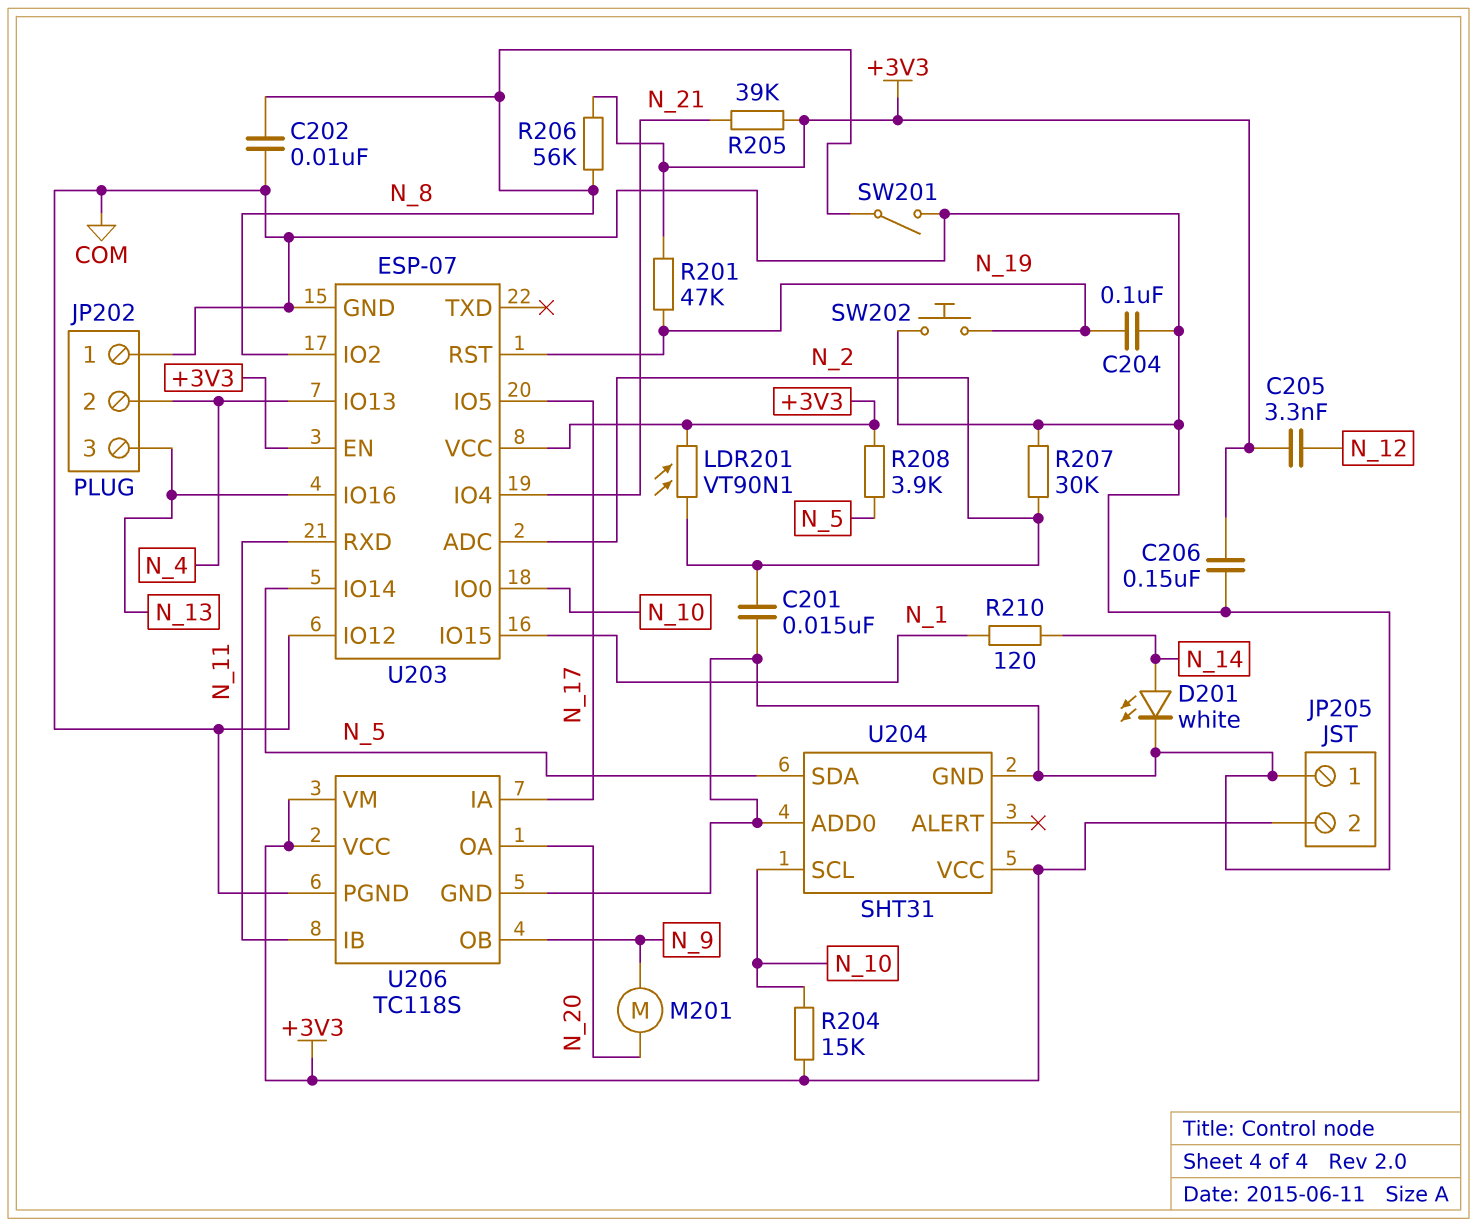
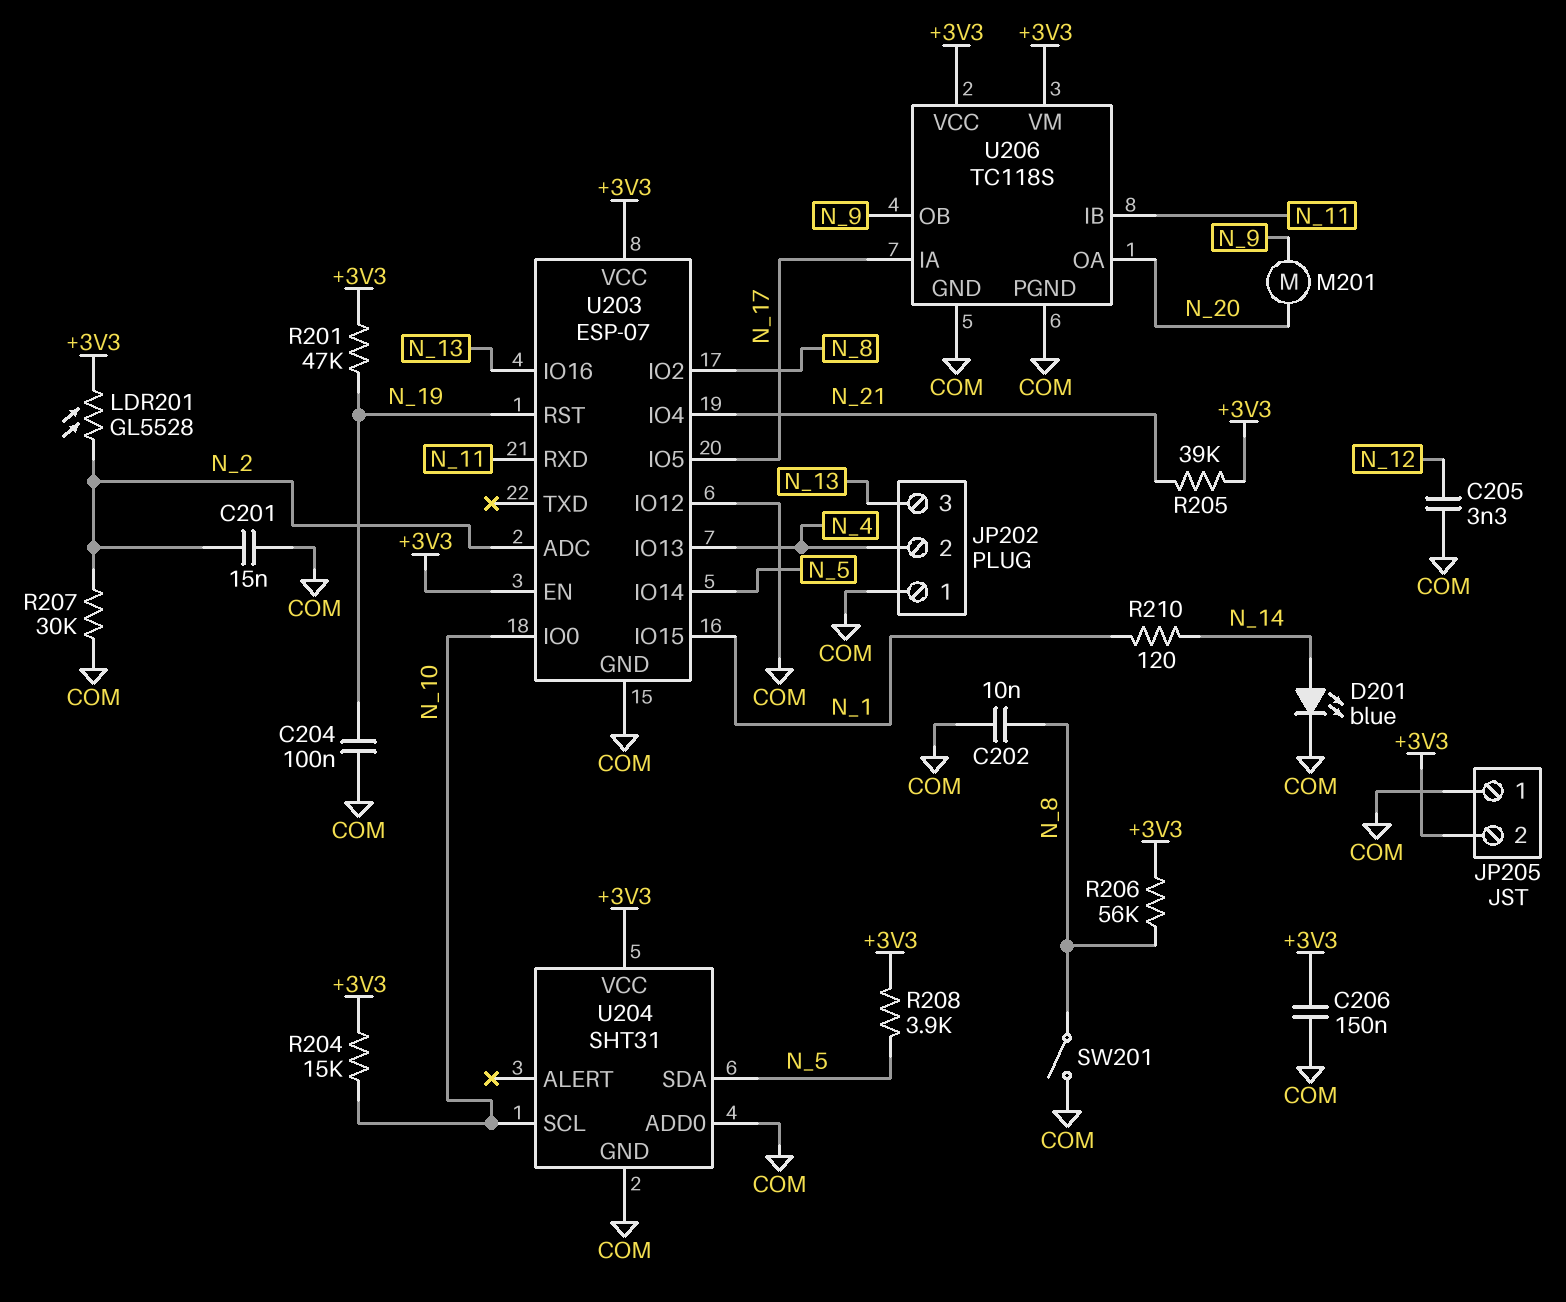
C205: 3.3nF (+3V3, N_12) -> 3.3nF (COM, N_12)
D201: LED white (A N_14, K COM) -> LED blue (A N_14, K COM)
LDR201: VT90N1 (+3V3, N_2) -> GL5528 (+3V3, N_2)
SW202: button (COM, N_19) -> none

